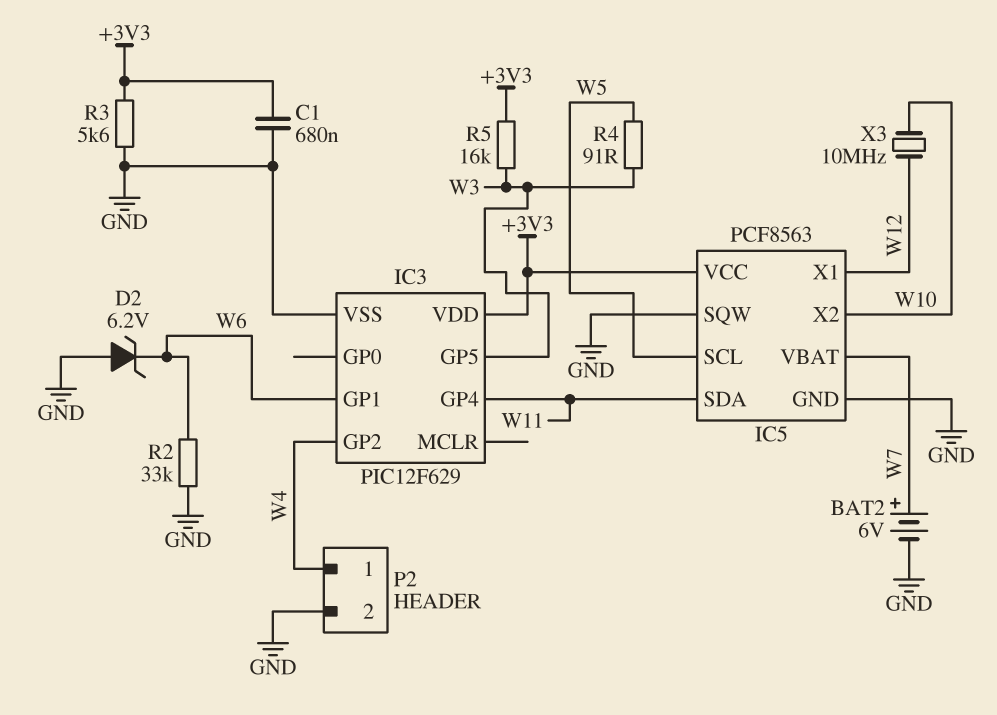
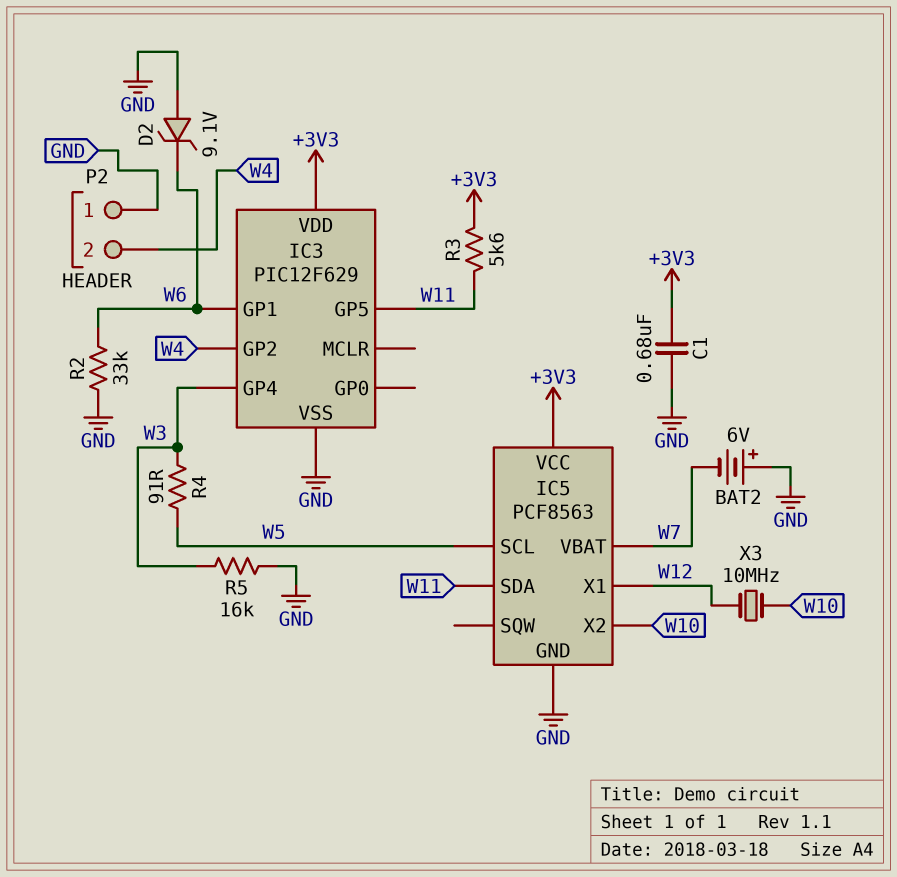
BAT2: 6V (plus W7, minus GND) -> 6V (plus GND, minus W7)
D2: zener 6.2V (A GND, K W6) -> zener 9.1V (A GND, K W6)
IC3 pin GP4: W11 -> W3
IC3 pin GP5: W3 -> W11
IC5 pin SQW: GND -> none
P2 pin 1: W4 -> GND
P2 pin 2: GND -> W4
R3: 5.6k (+3V3, GND) -> 5.6k (+3V3, W11)
R5: 16k (+3V3, W3) -> 16k (GND, W3)

